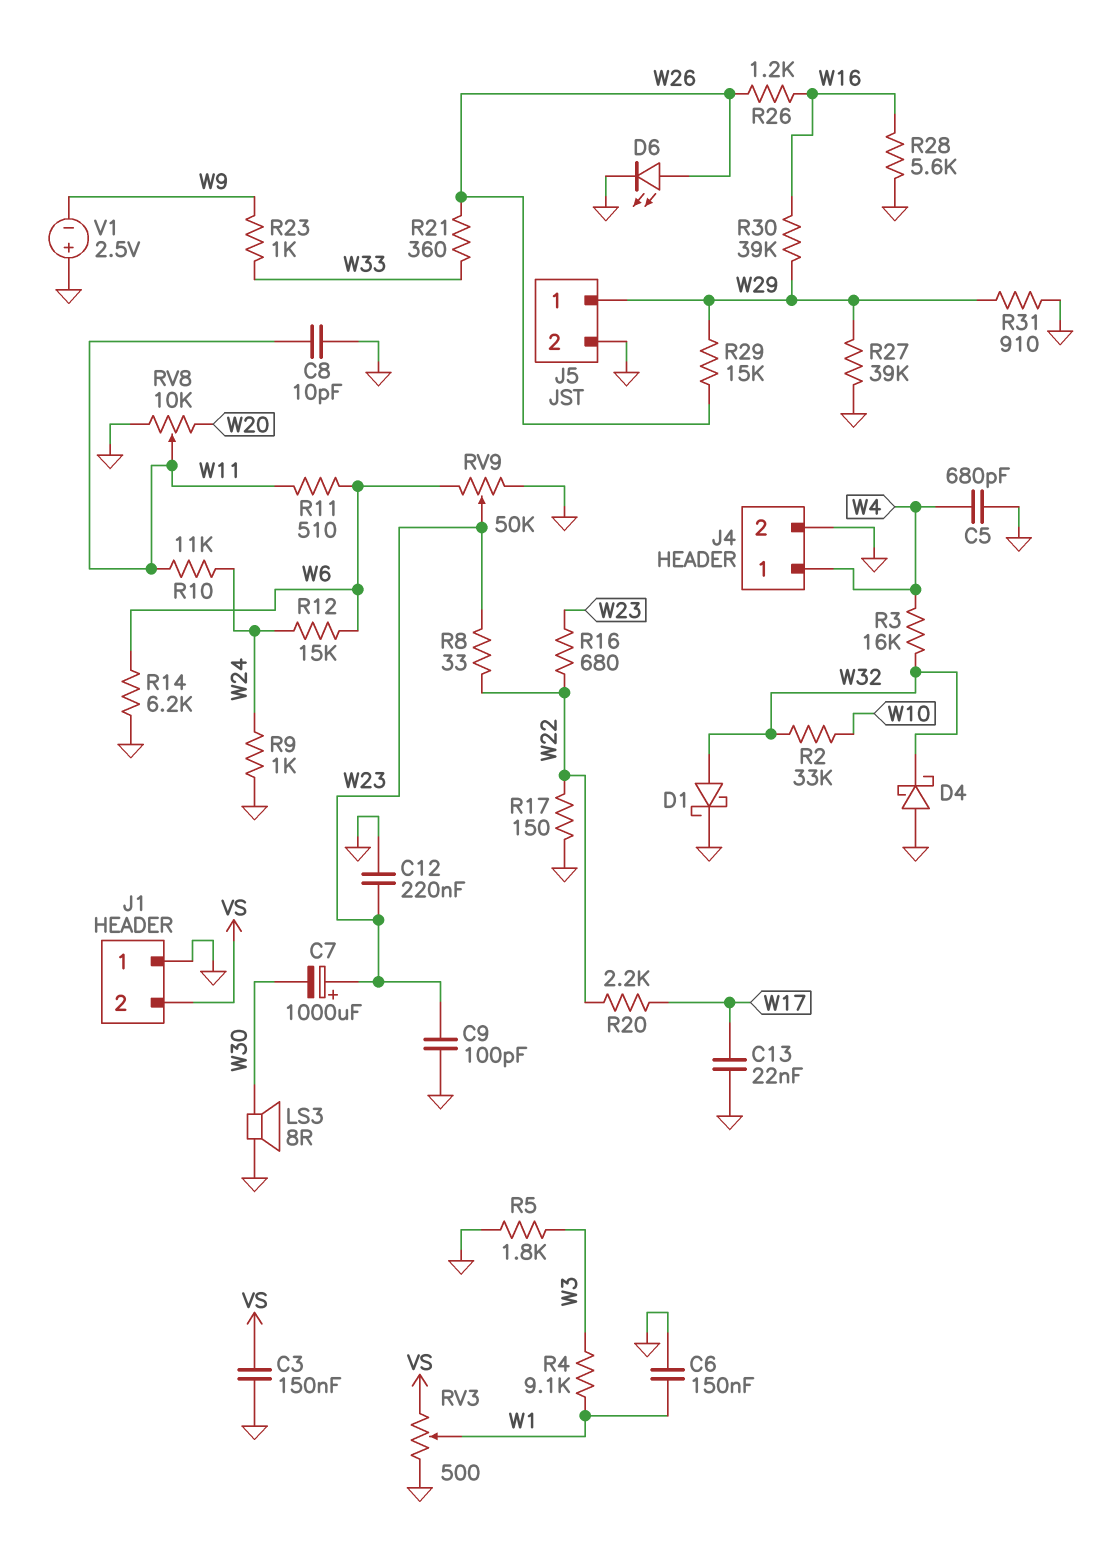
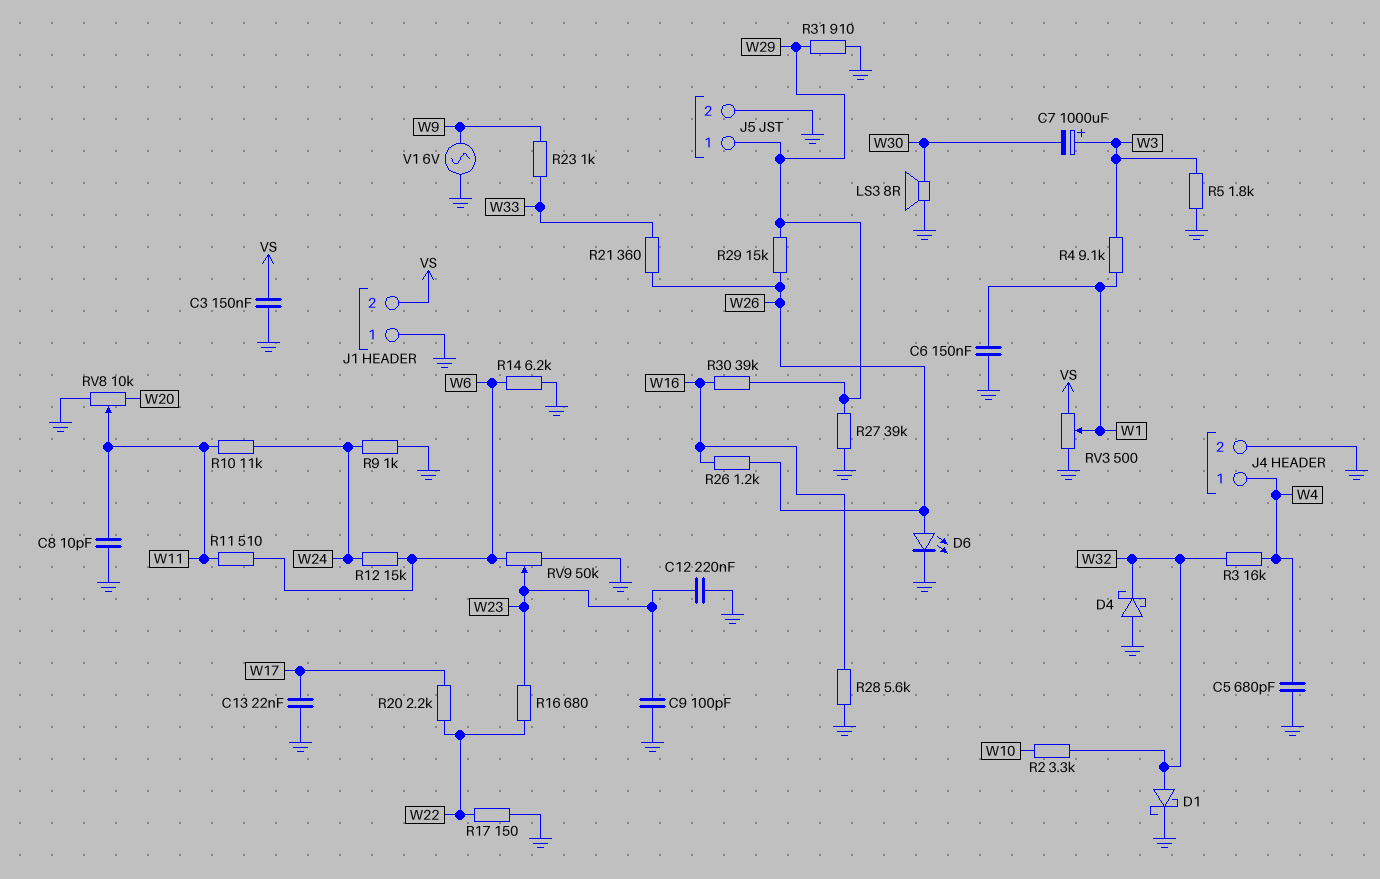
C7: 1000uF (plus W23, minus W30) -> 1000uF (plus W3, minus W30)
R2: 33k (W10, W32) -> 3.3k (W10, W32)
R8: 33 (W22, W23) -> none
V1: 2.5V (plus GND, minus W9) -> AC 6V (GND, W9)

